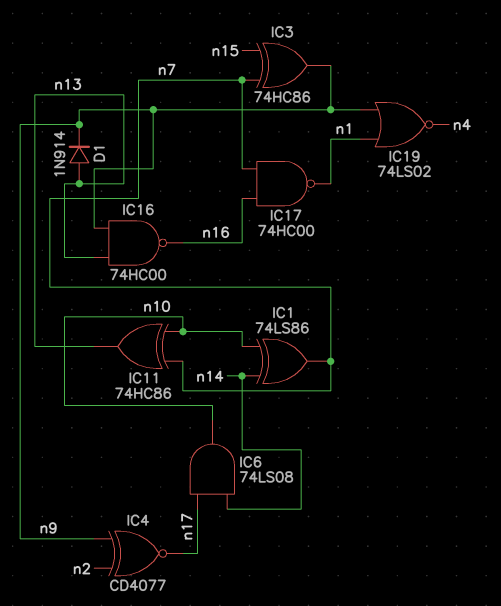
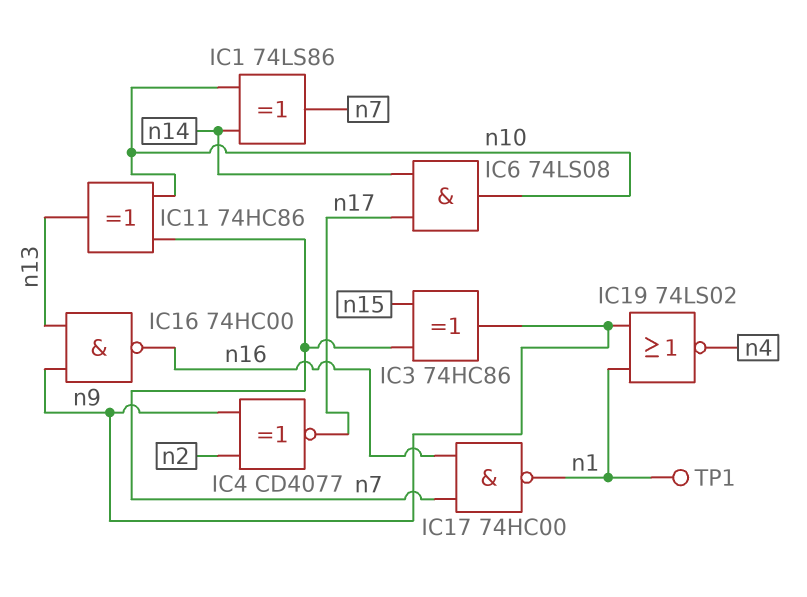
D1: diode 1N914 (A n13, K n9) -> none
TP1: none -> test point (n1)

